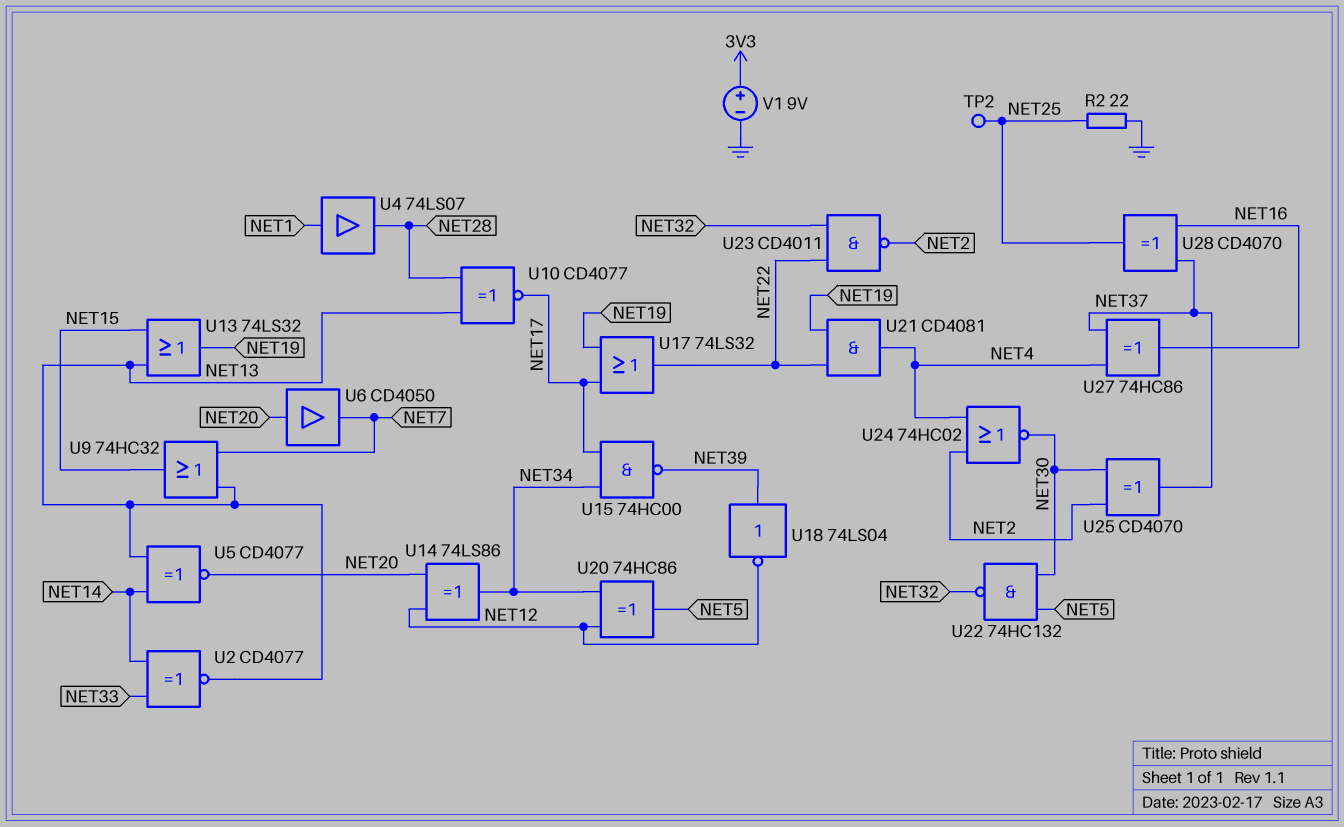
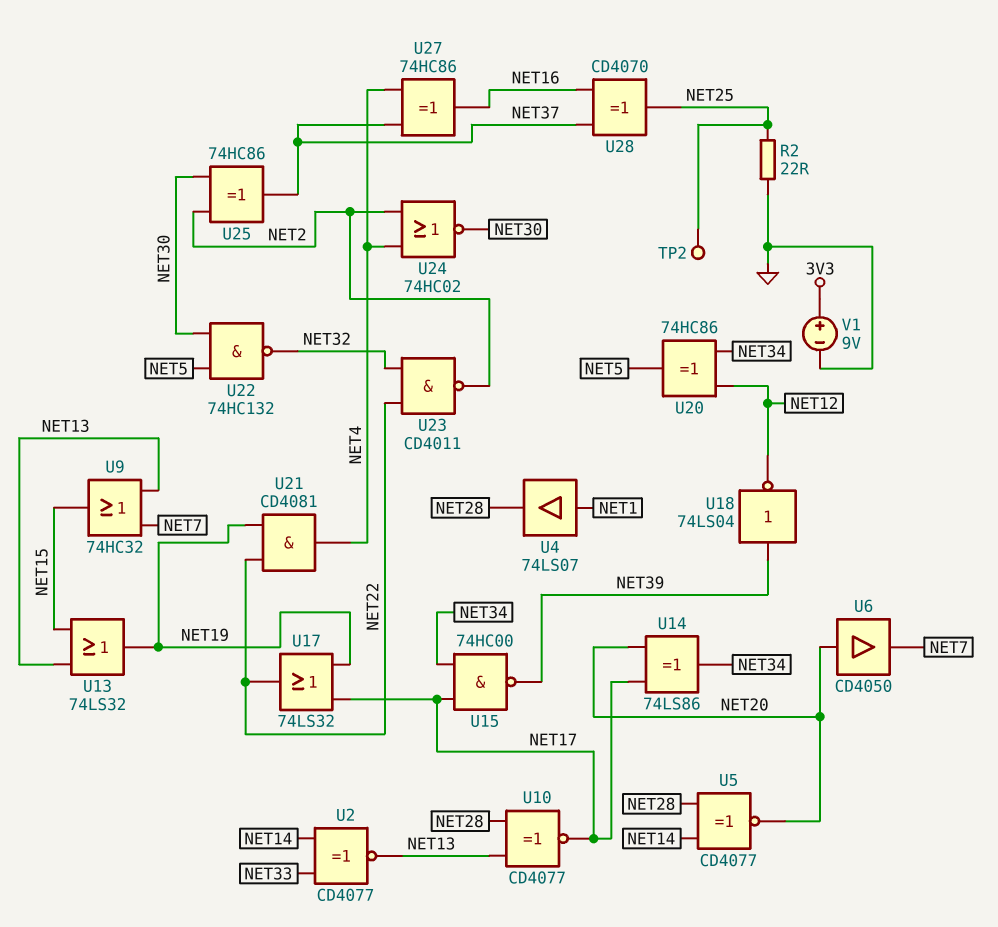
U5: XNOR CD4077 (in NET13, in NET14, out NET20) -> XNOR CD4077 (in NET14, in NET28, out NET20)
U14: XOR 74LS86 (in NET12, in NET20, out NET34) -> XOR 74LS86 (in NET17, in NET20, out NET34)
U25: XOR CD4070 (in NET2, in NET30, out NET37) -> XOR 74HC86 (in NET2, in NET30, out NET37)

